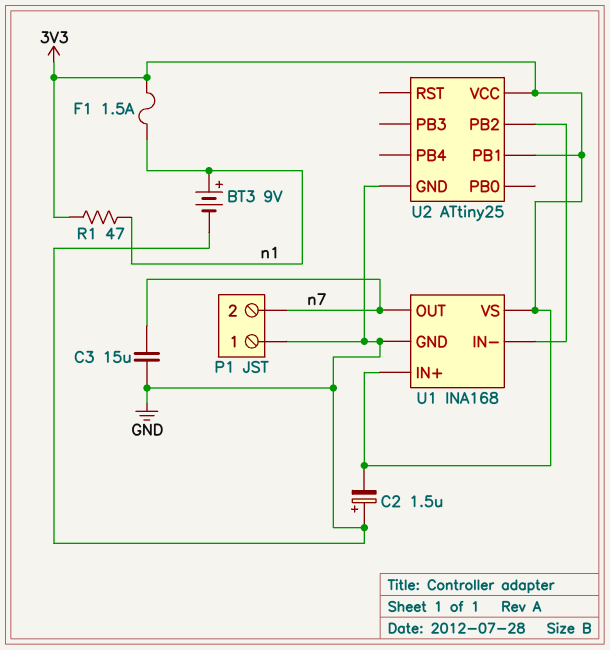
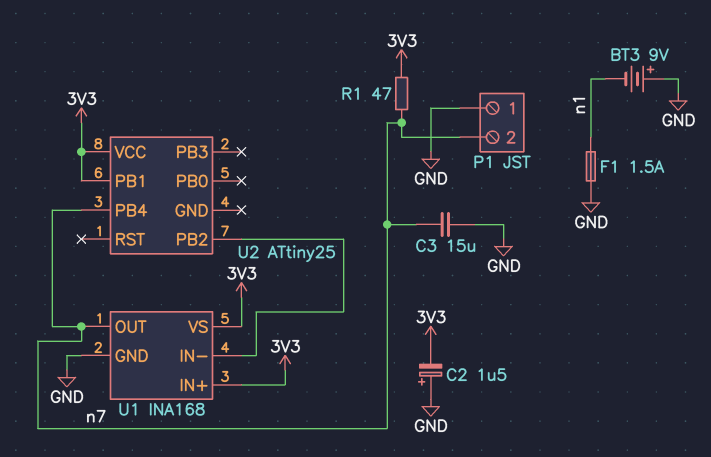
BT3: 9V (plus n1, minus GND) -> 9V (plus GND, minus n1)
F1: 1.5A (3V3, n1) -> 1.5A (GND, n1)
R1: 47 (3V3, n1) -> 47 (3V3, n7)
U2 pin GND: GND -> none
U2 pin PB4: none -> n7

